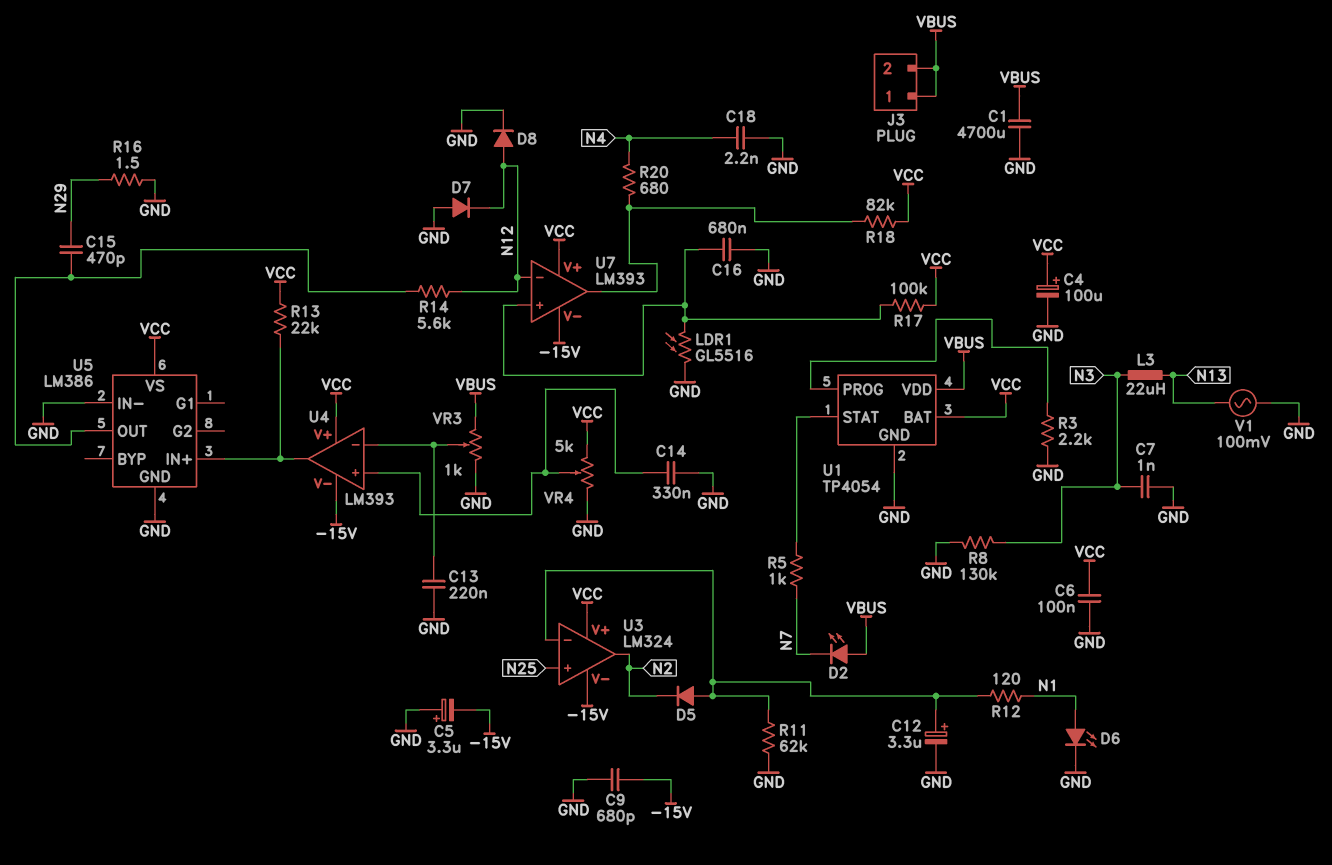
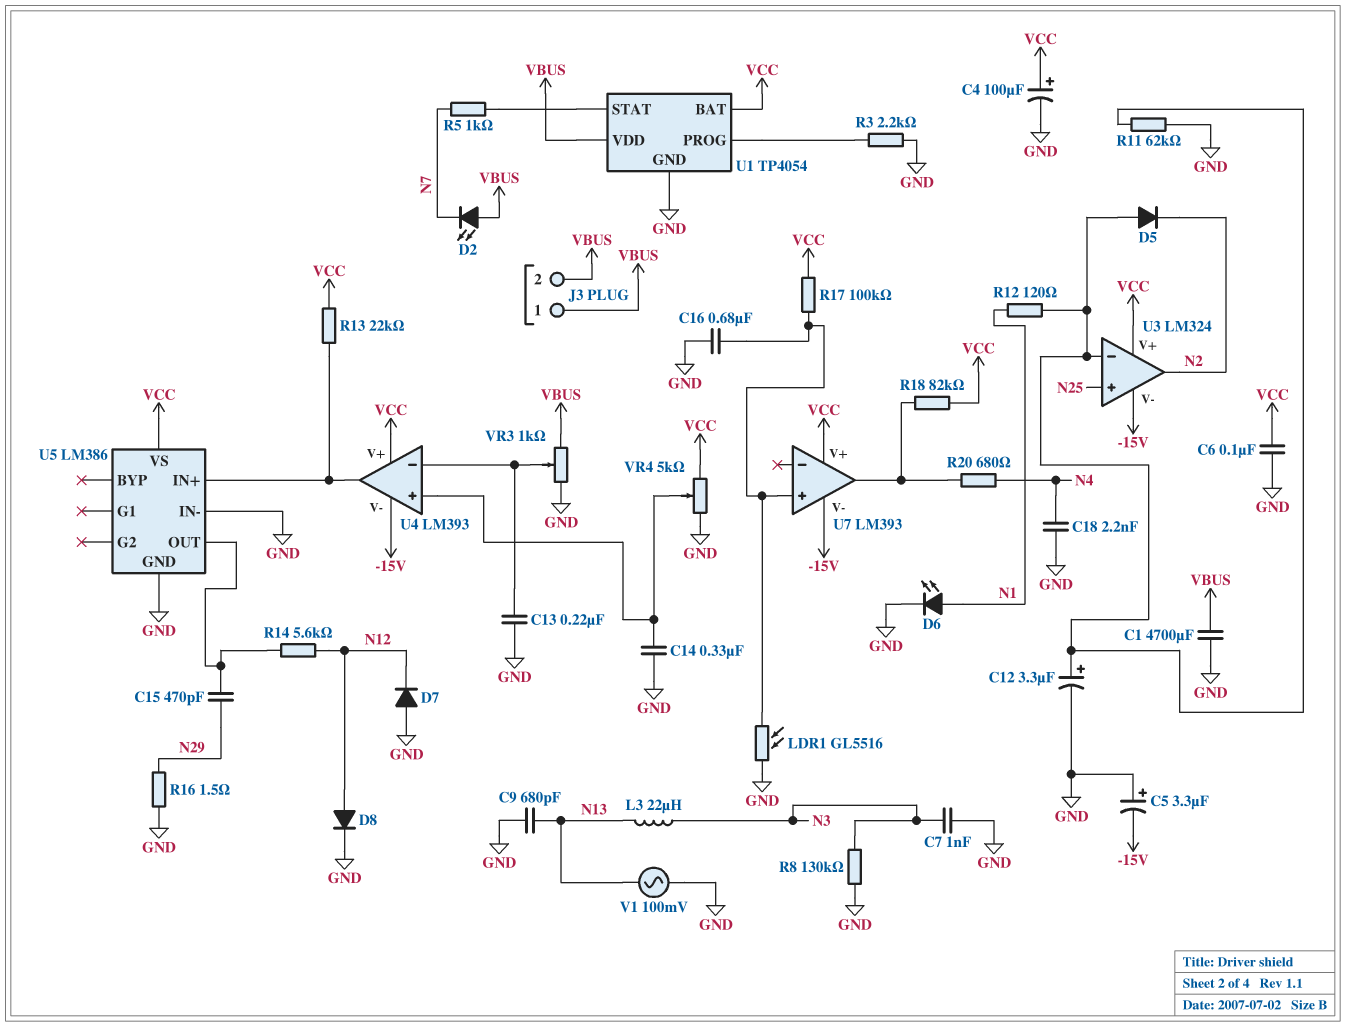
C9: 680pF (-15V, GND) -> 680pF (GND, N13)
U7 pin in-: N12 -> none

